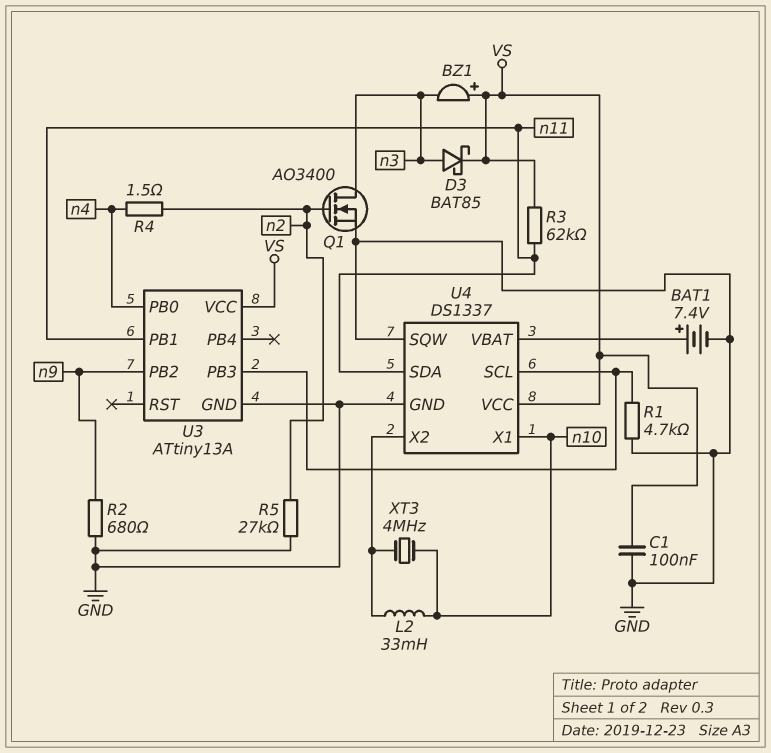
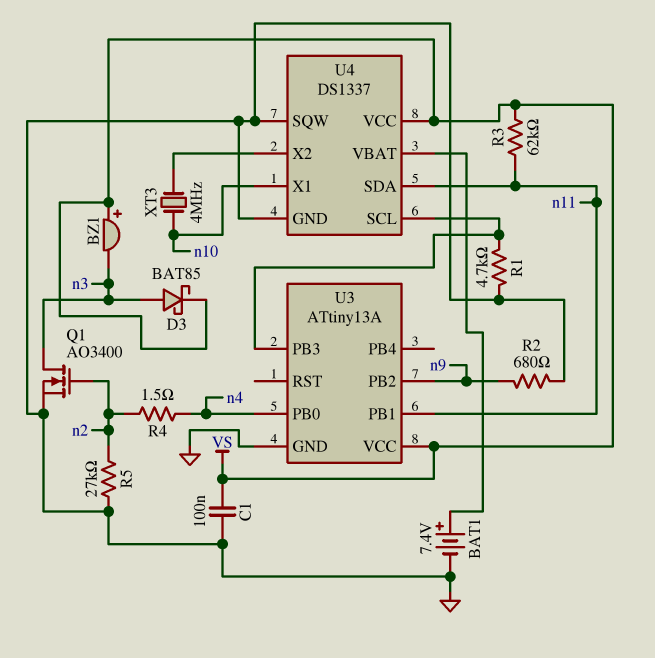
L2: 33mH (U4/X2, n10) -> none

